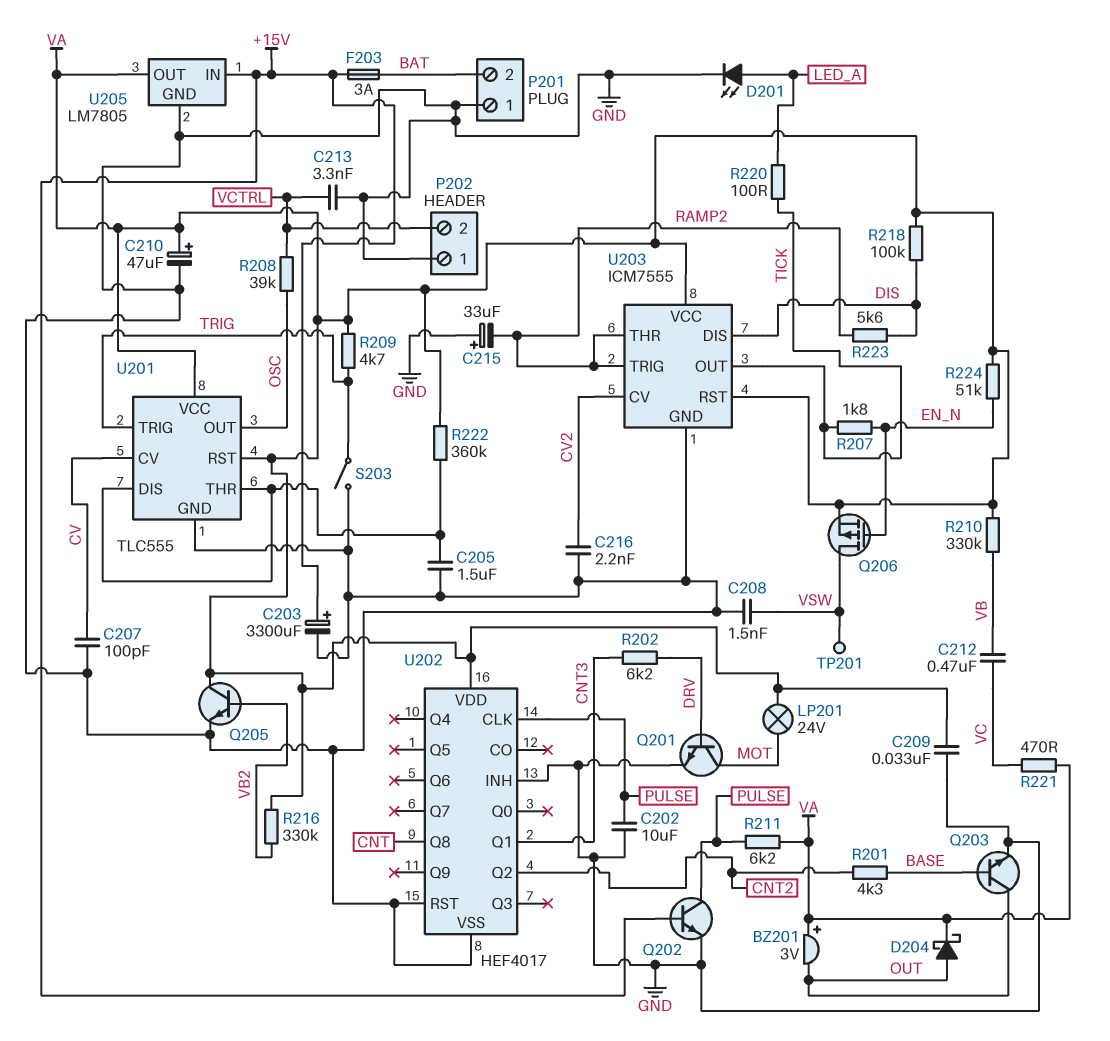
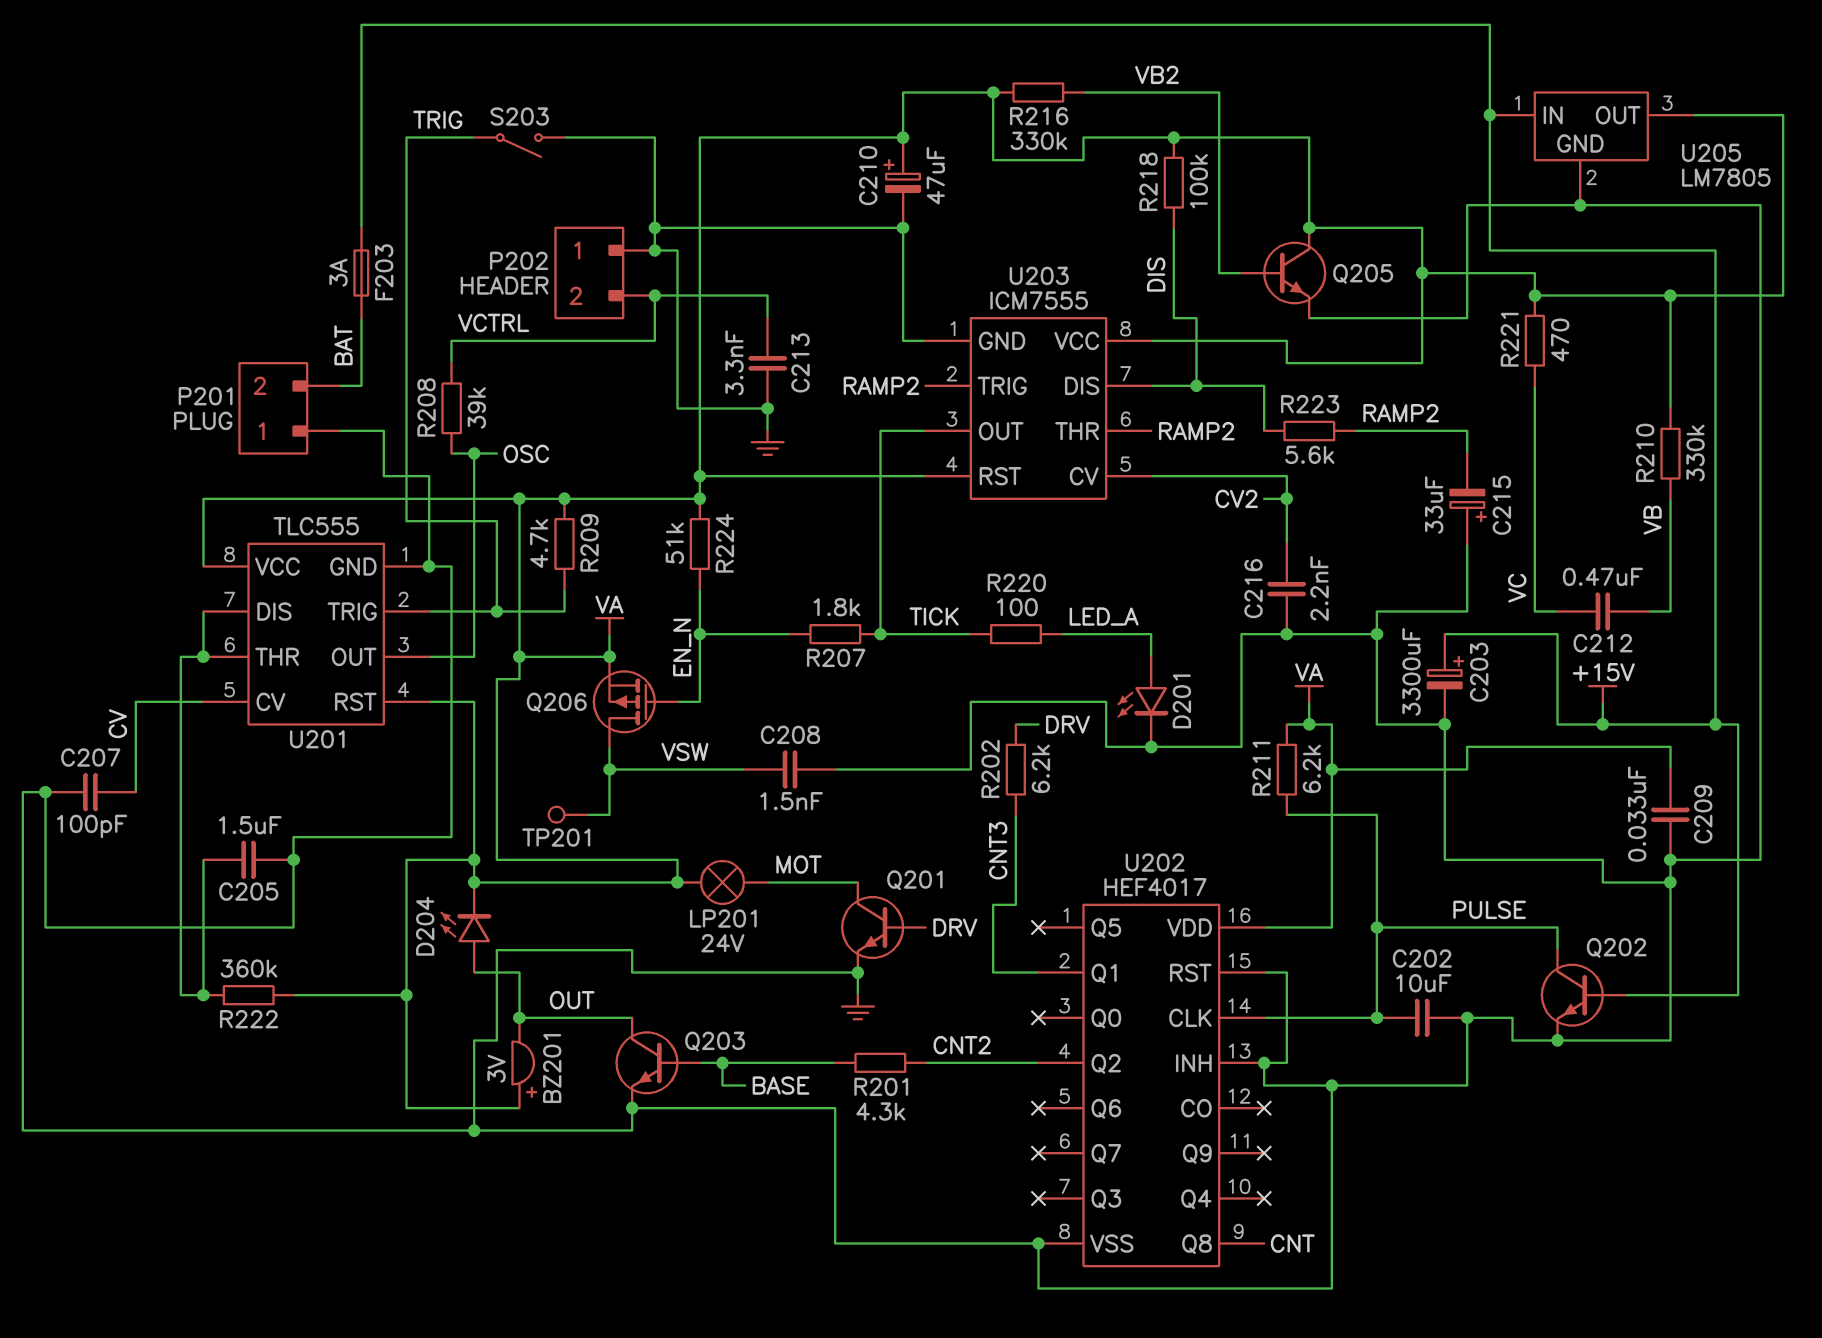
D204: schottky (A OUT, K VA) -> LED (A OUT, K VA)

